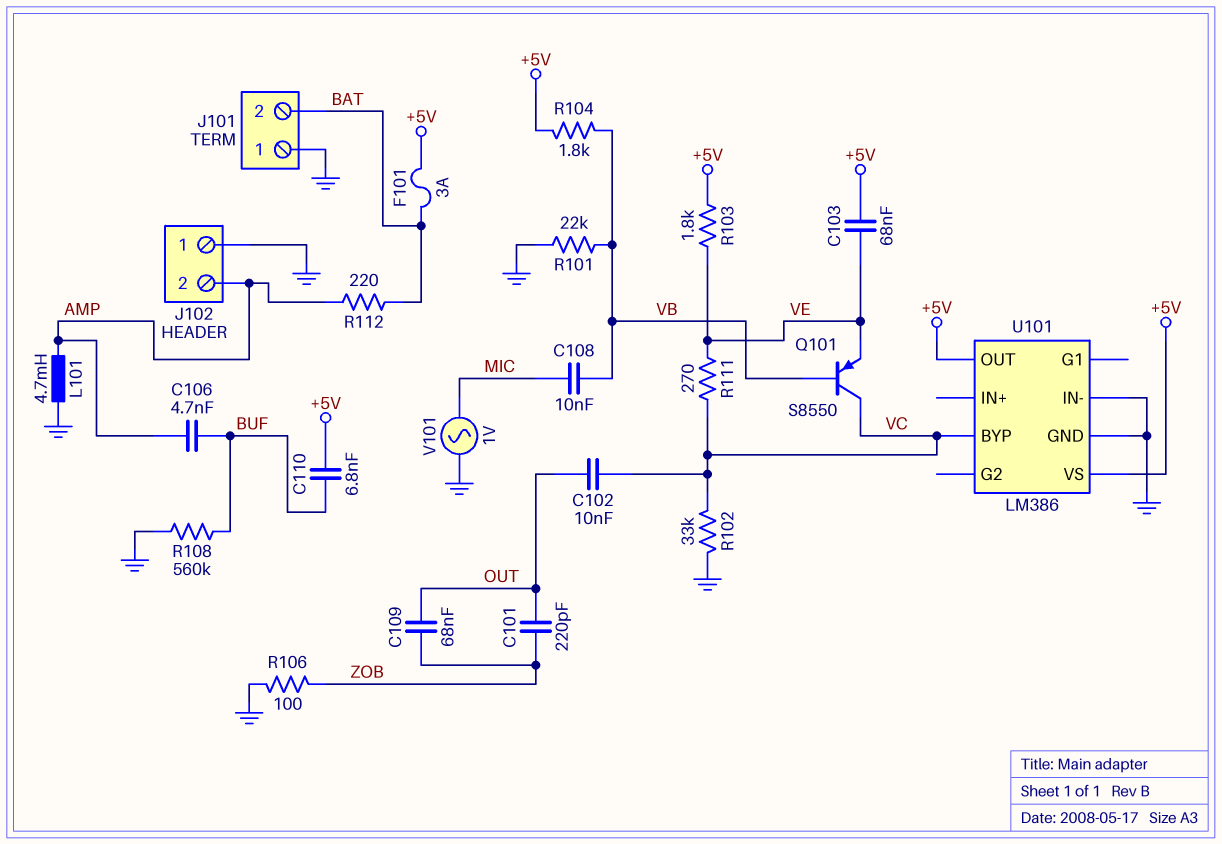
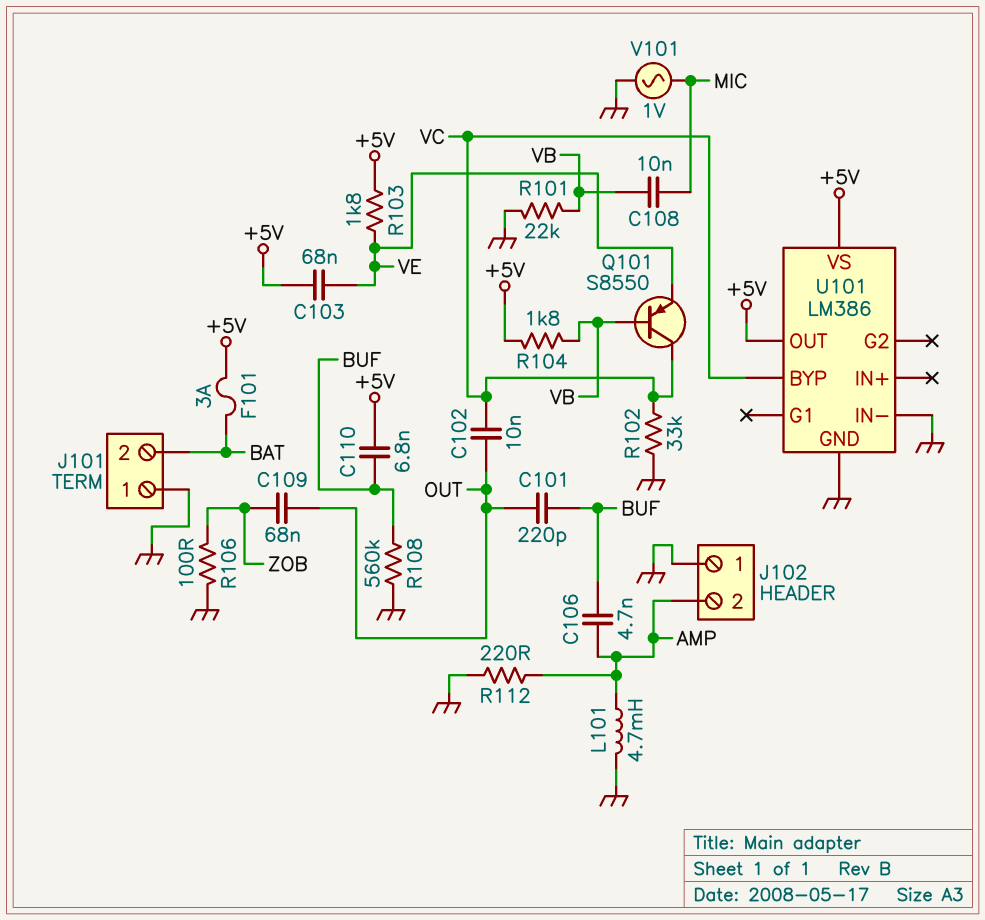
C101: 220pF (OUT, ZOB) -> 220pF (BUF, OUT)
R111: 270 (VC, VE) -> none
R112: 220 (AMP, BAT) -> 220 (AMP, GND)

